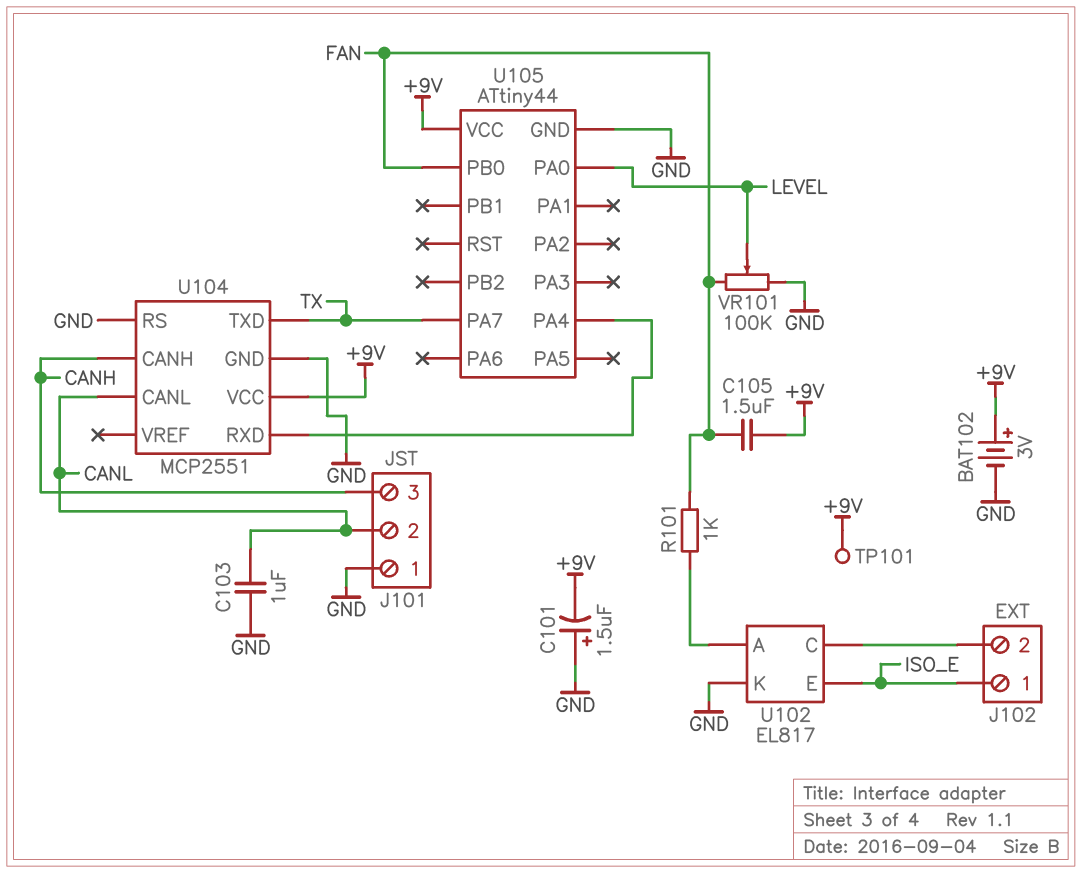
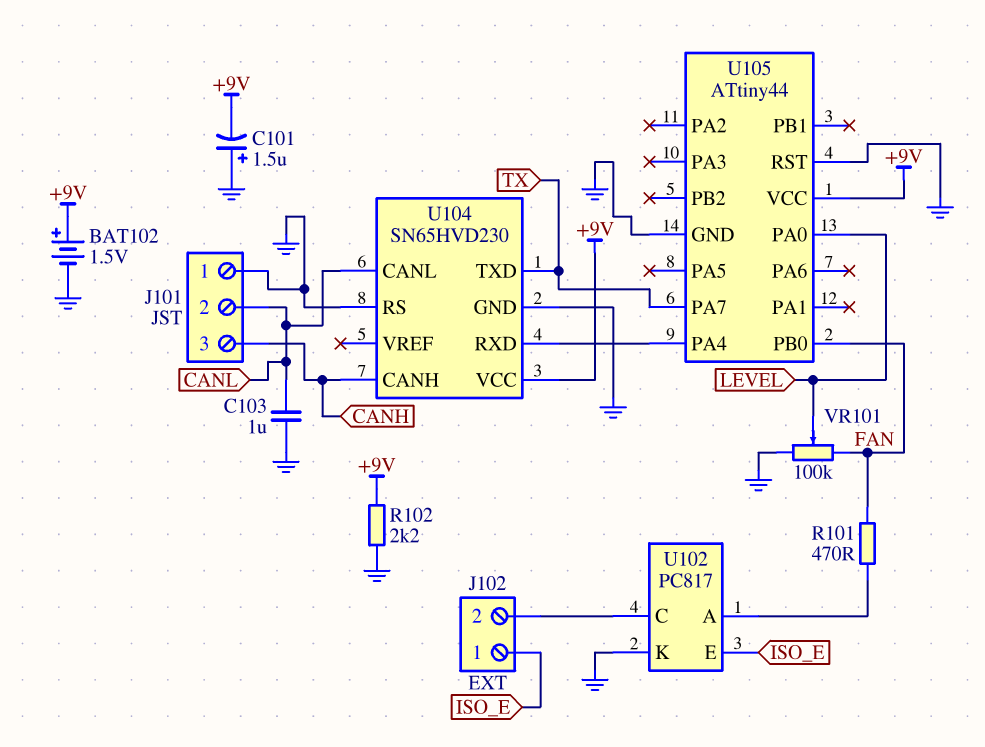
BAT102: 3V (plus +9V, minus GND) -> 1.5V (plus +9V, minus GND)
C105: 1.5uF (+9V, FAN) -> none
R101: 1k (FAN, U102/A) -> 470 (FAN, U102/A)
R102: none -> 2.2k (+9V, GND)
TP101: test point (+9V) -> none
U102: EL817 -> PC817
U104: MCP2551 -> SN65HVD230
U105 pin RST: none -> GND

